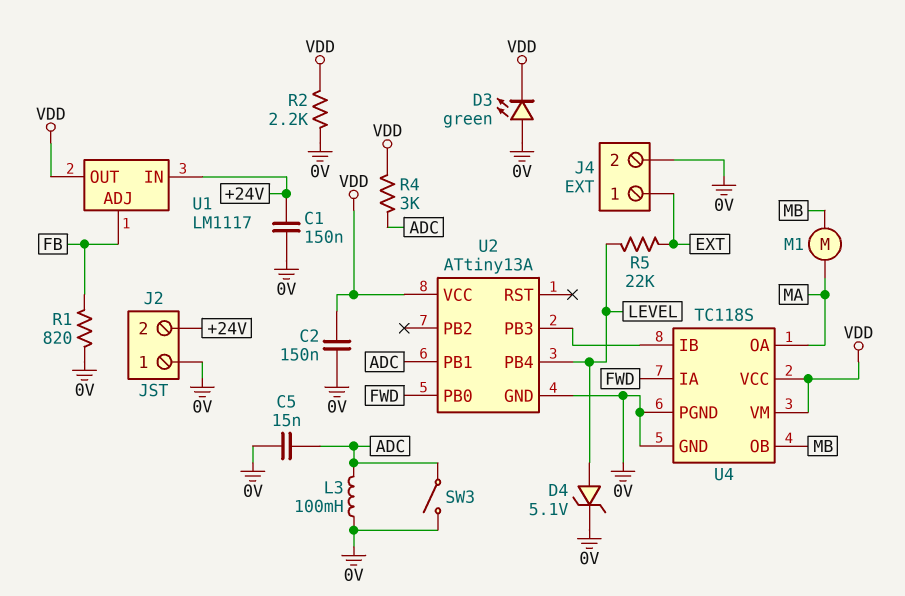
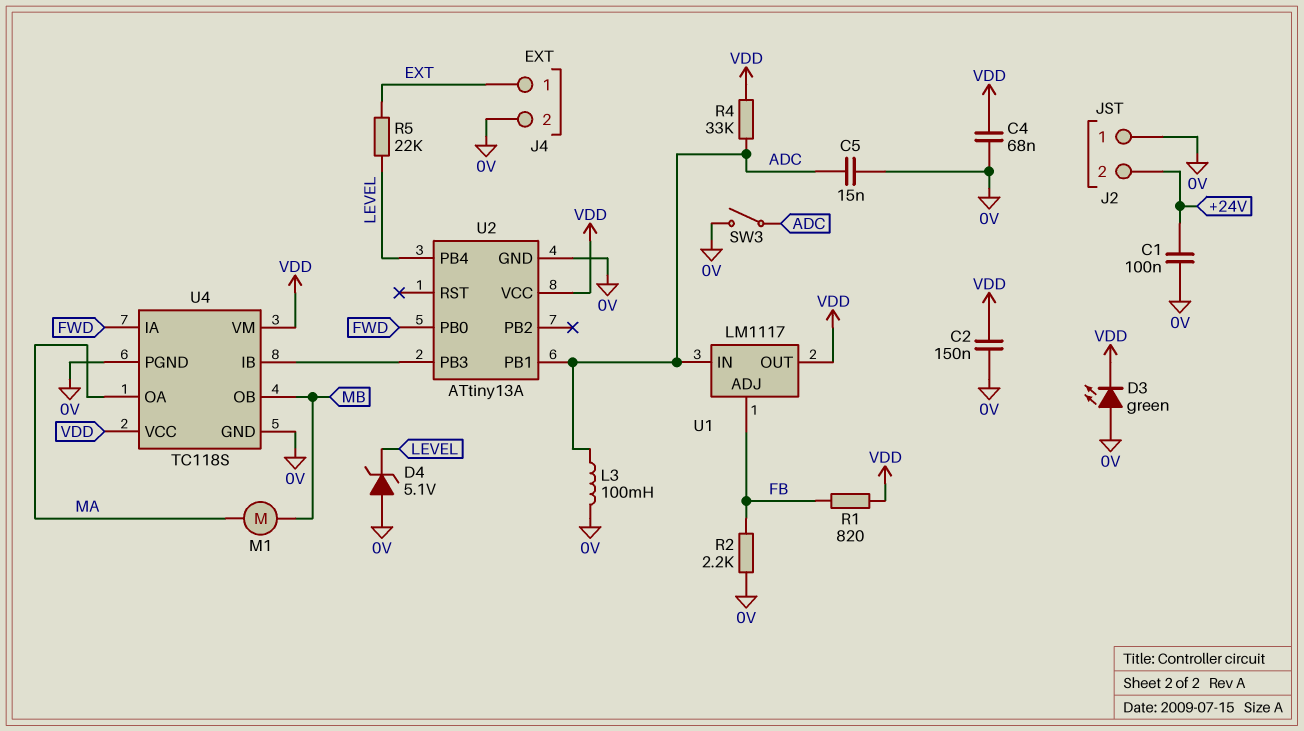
C1: 150nF (+24V, 0V) -> 100nF (+24V, 0V)
C4: none -> 68nF (0V, VDD)
D4: zener 5.1V (A LEVEL, K 0V) -> zener 5.1V (A 0V, K LEVEL)
R1: 820 (0V, FB) -> 820 (FB, VDD)
R2: 2.2k (0V, VDD) -> 2.2k (0V, FB)
R4: 3k (ADC, VDD) -> 33k (ADC, VDD)
U1 pin IN: +24V -> ADC

